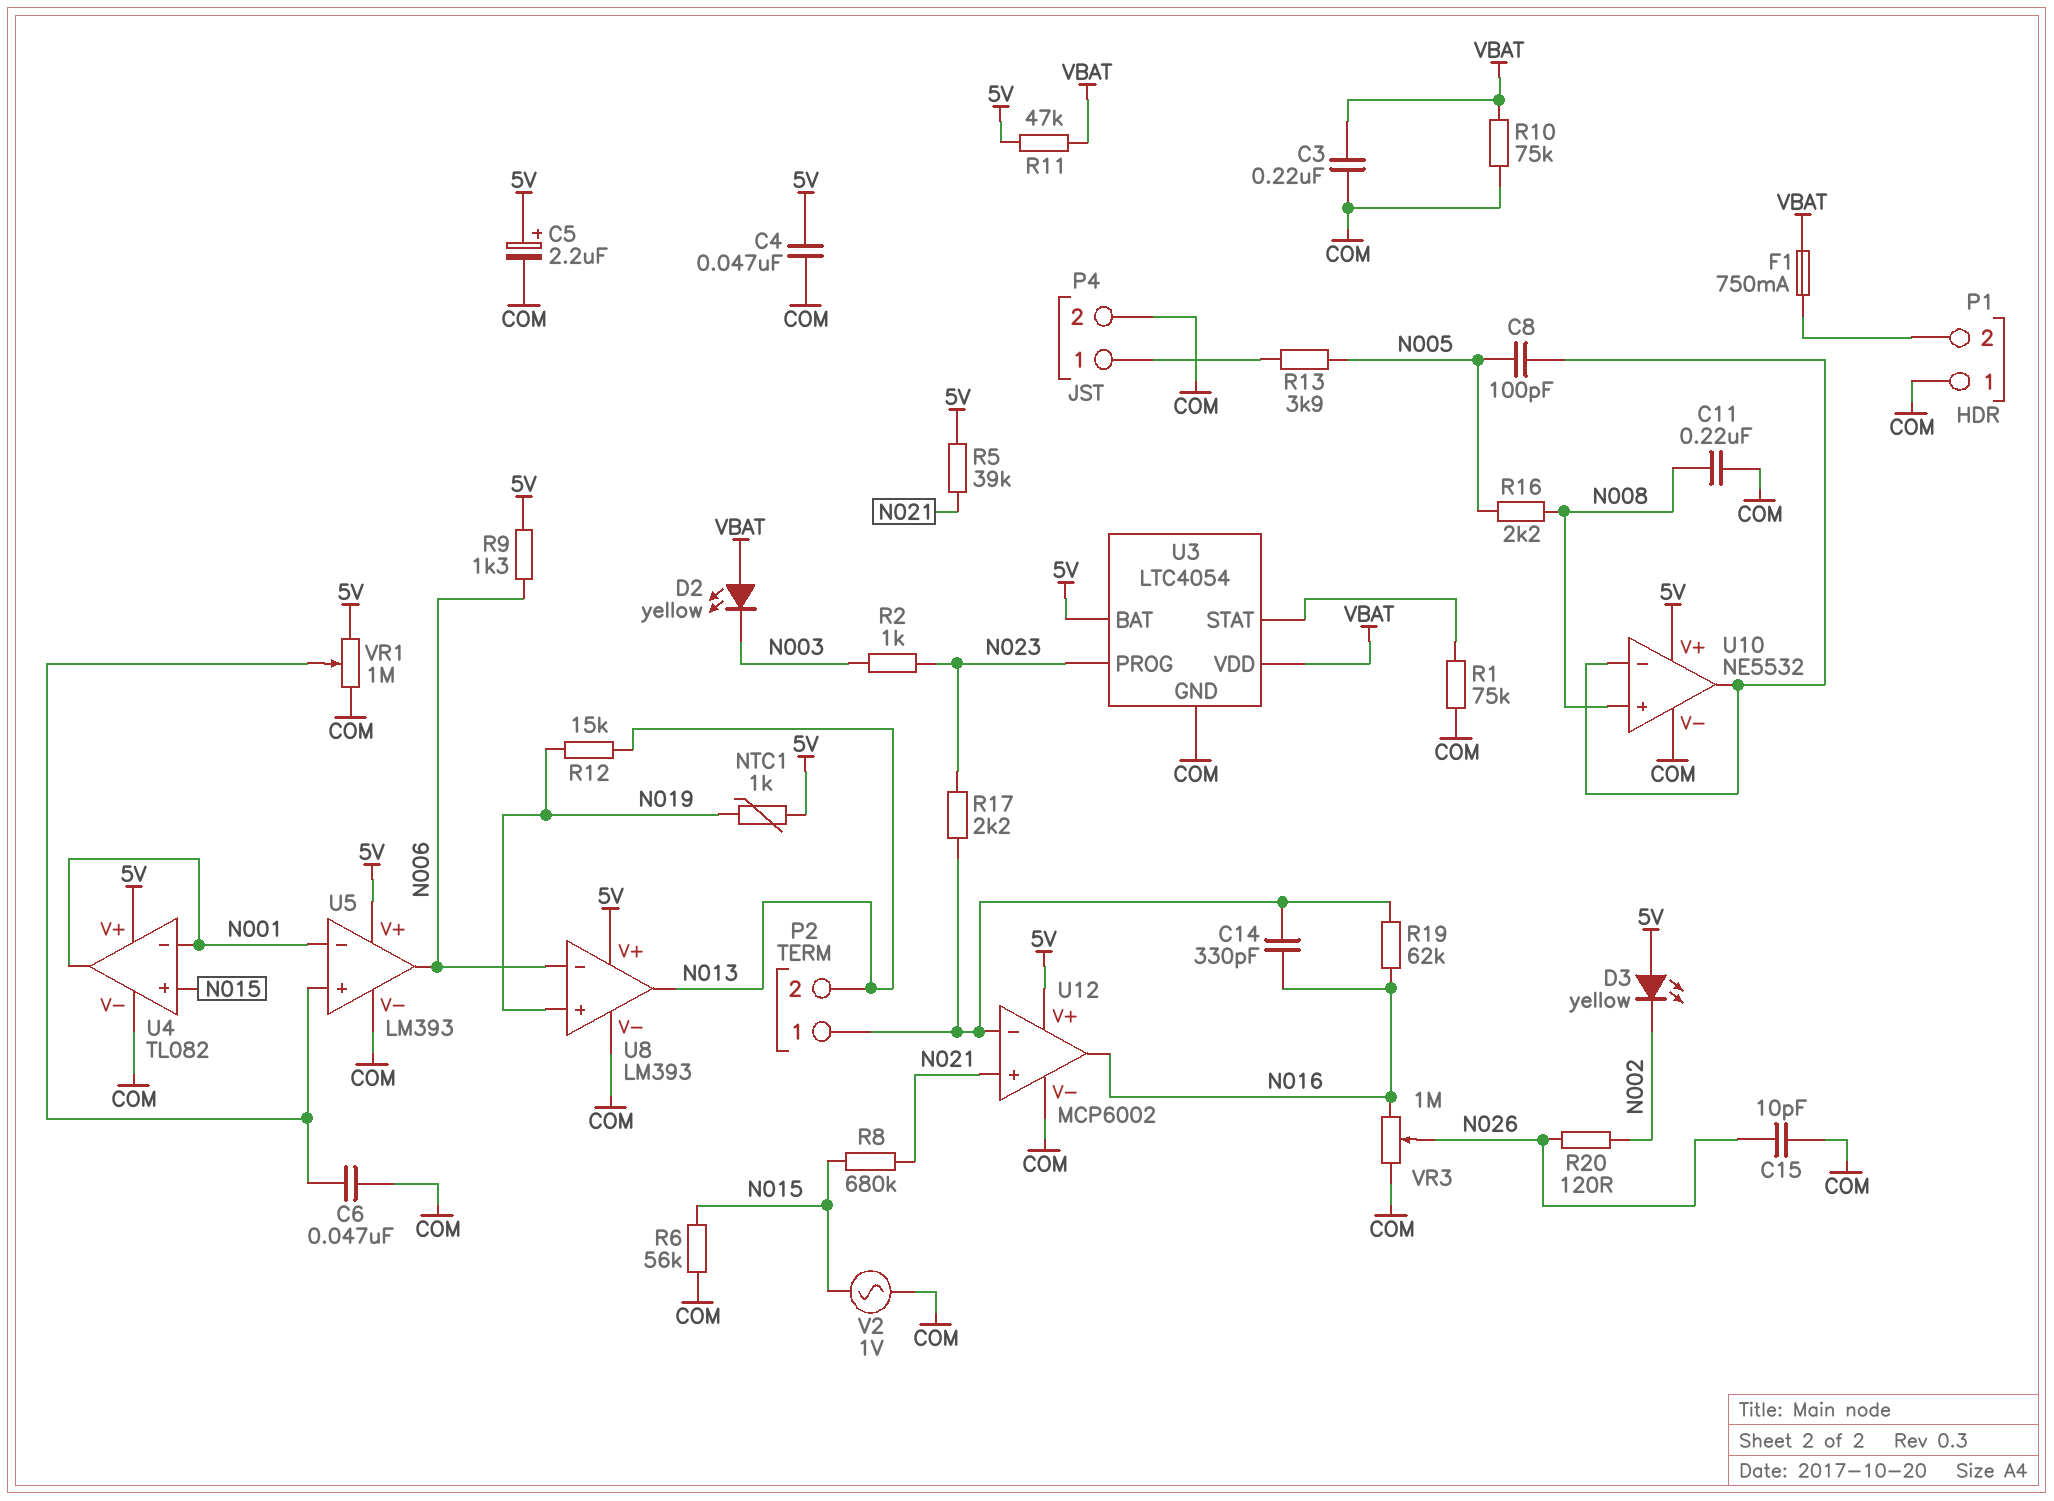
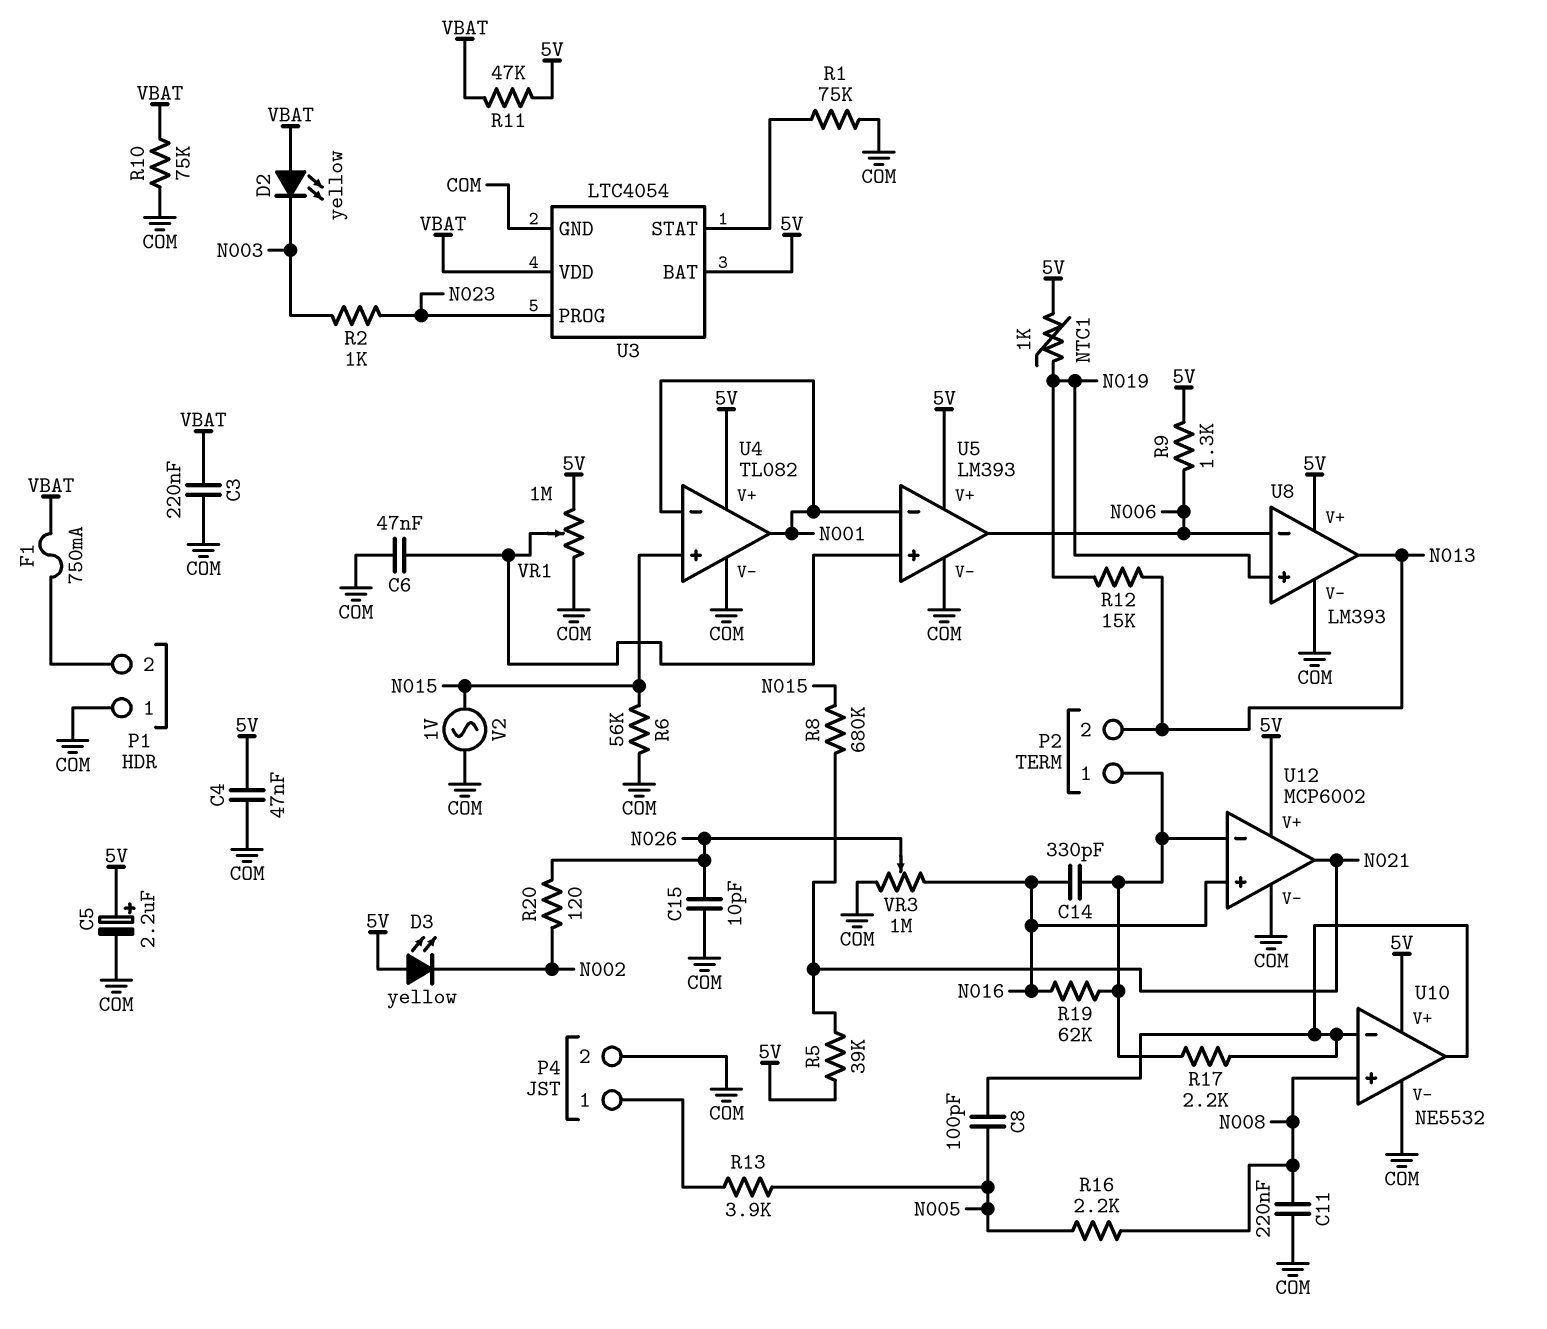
R17: 2.2k (N023, P2/1) -> 2.2k (P2/1, U10/in-)
U12 pin in+: N021 -> N016
U12 pin out: N016 -> N021

